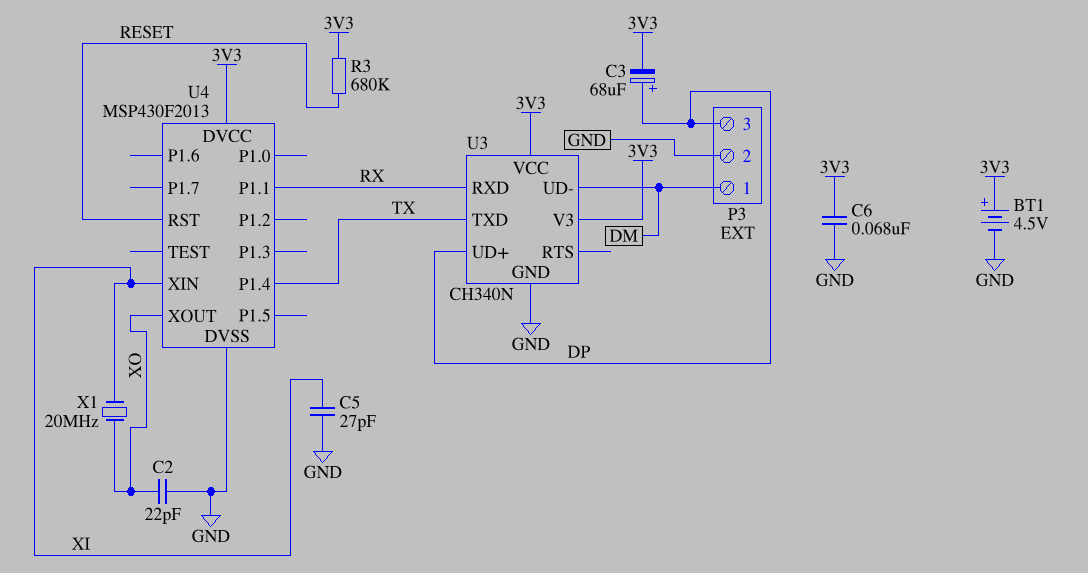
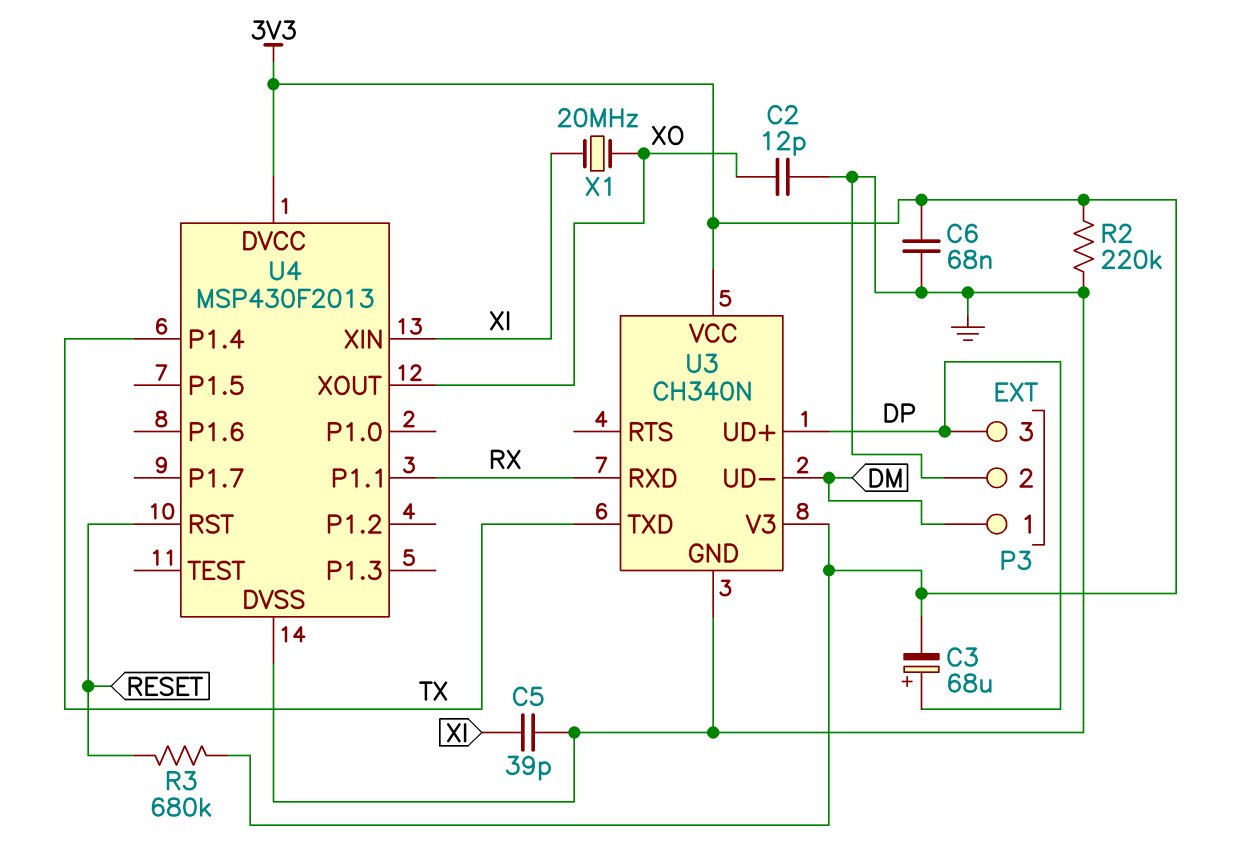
BT1: 4.5V (plus 3V3, minus GND) -> none
C2: 22pF (GND, XO) -> 12pF (GND, XO)
C5: 27pF (GND, XI) -> 39pF (GND, XI)
R2: none -> 220k (3V3, GND)

